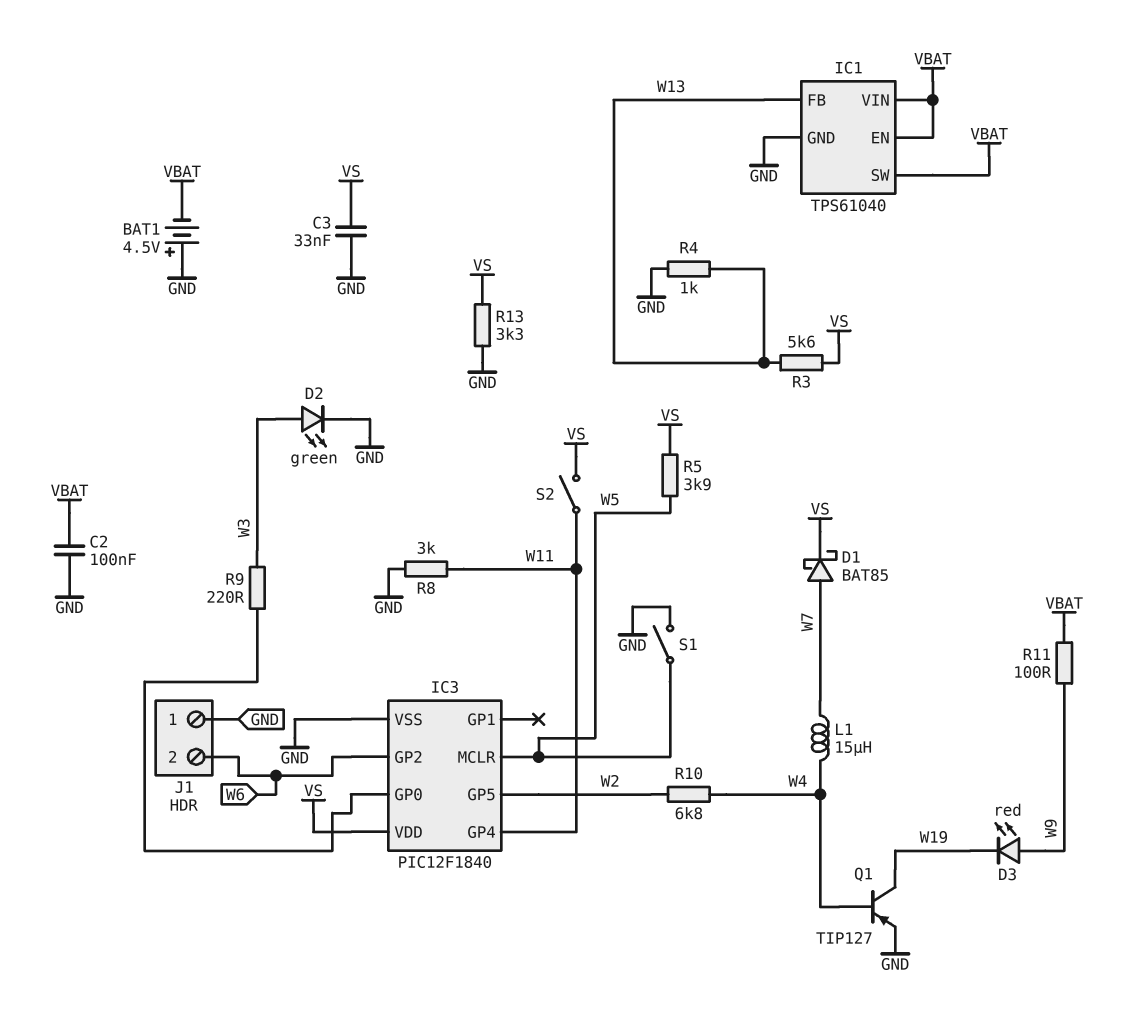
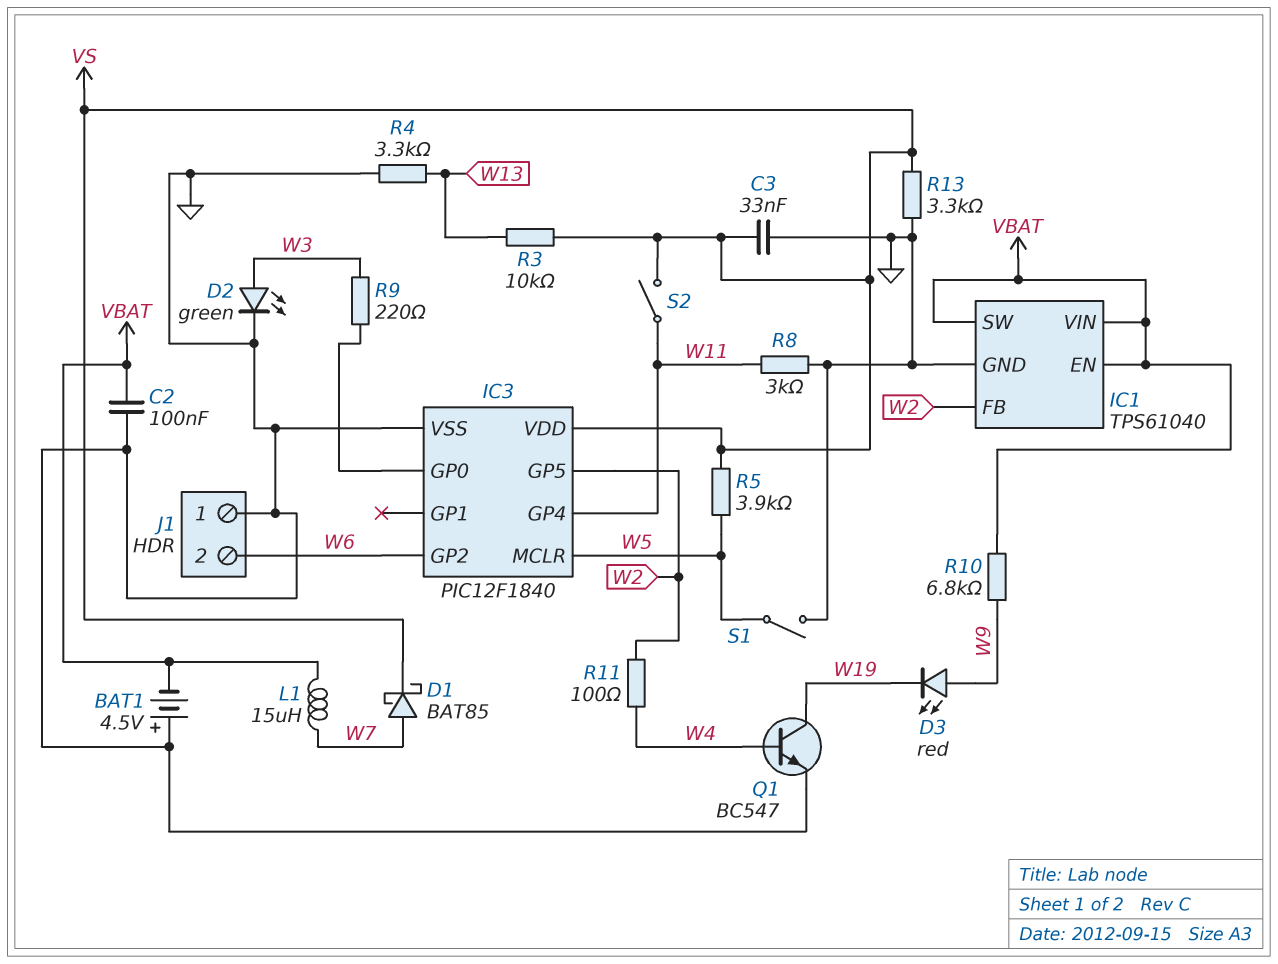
IC1 pin FB: W13 -> W2
L1: 15uH (W4, W7) -> 15uH (VBAT, W7)
Q1: PNP TIP127 (B W4, C W19, E GND) -> NPN BC547 (B W4, C W19, E GND)
R3: 5.6k (VS, W13) -> 10k (VS, W13)
R4: 1k (GND, W13) -> 3.3k (GND, W13)
R10: 6.8k (W2, W4) -> 6.8k (VBAT, W9)
R11: 100 (VBAT, W9) -> 100 (W2, W4)

